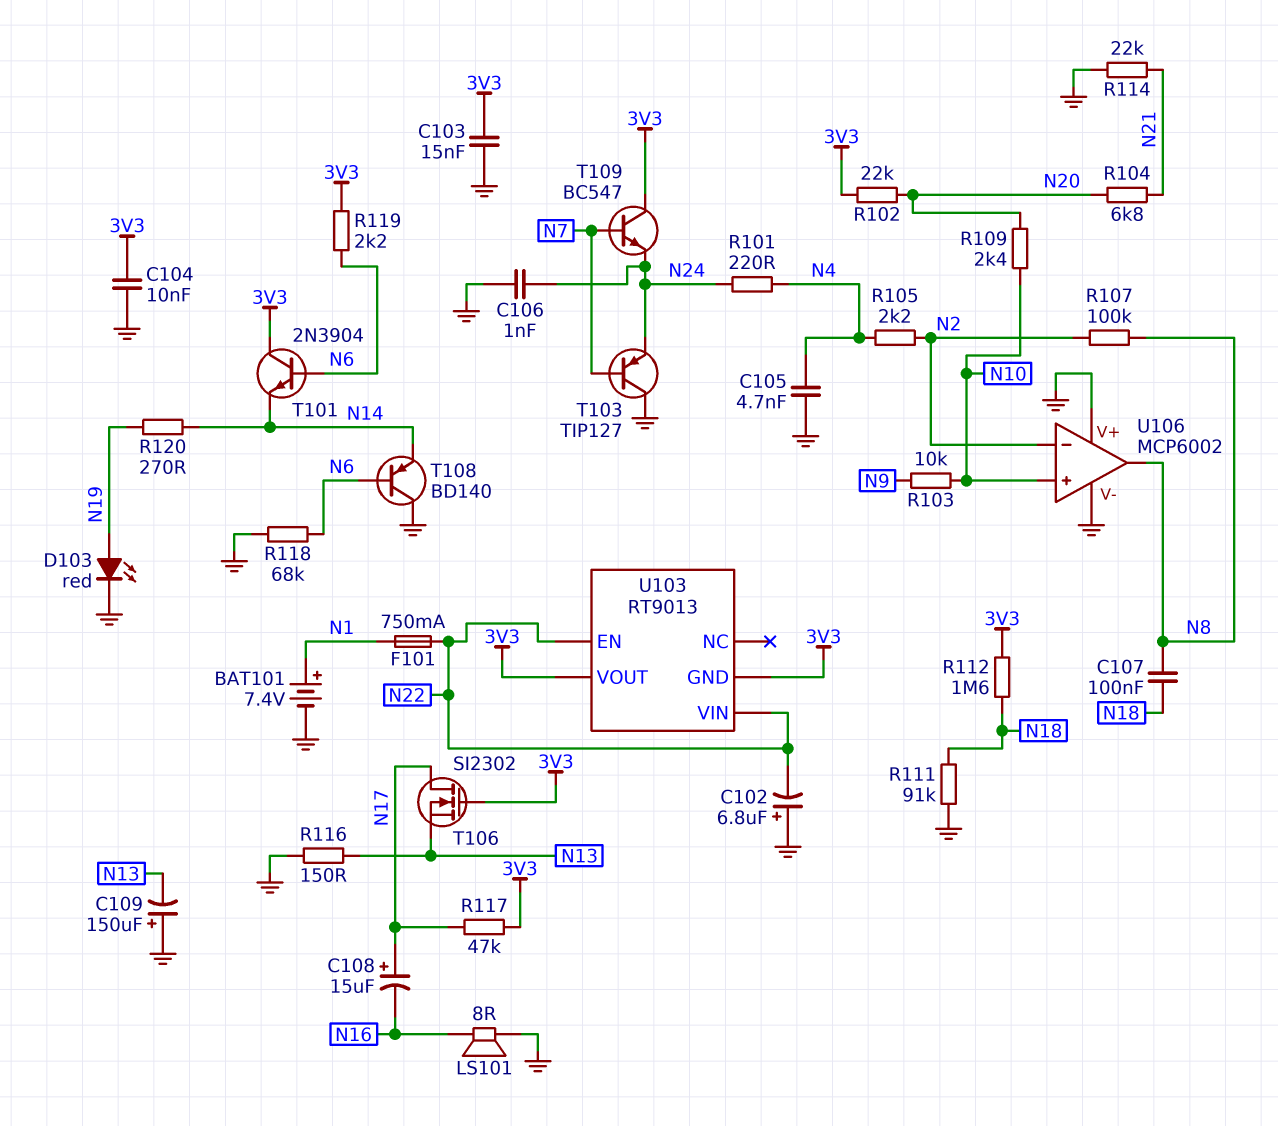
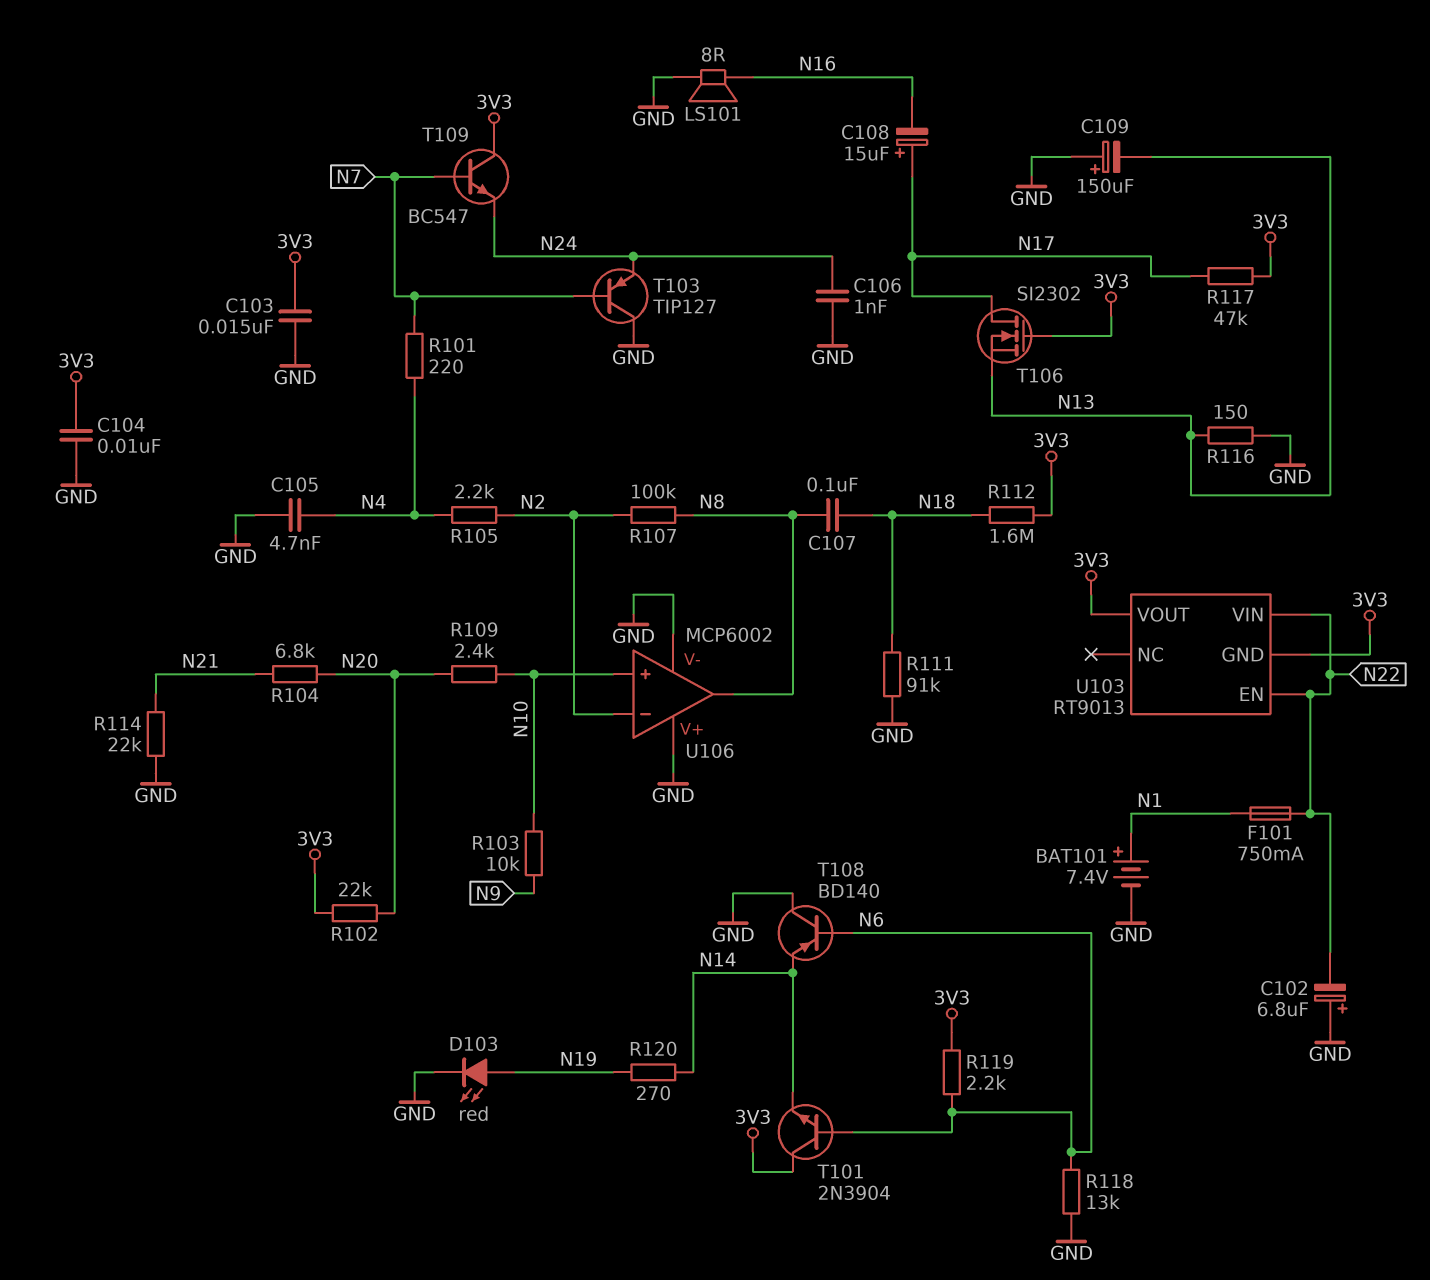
R101: 220 (N4, N24) -> 220 (N4, N7)
R118: 68k (GND, N6) -> 13k (GND, N6)

